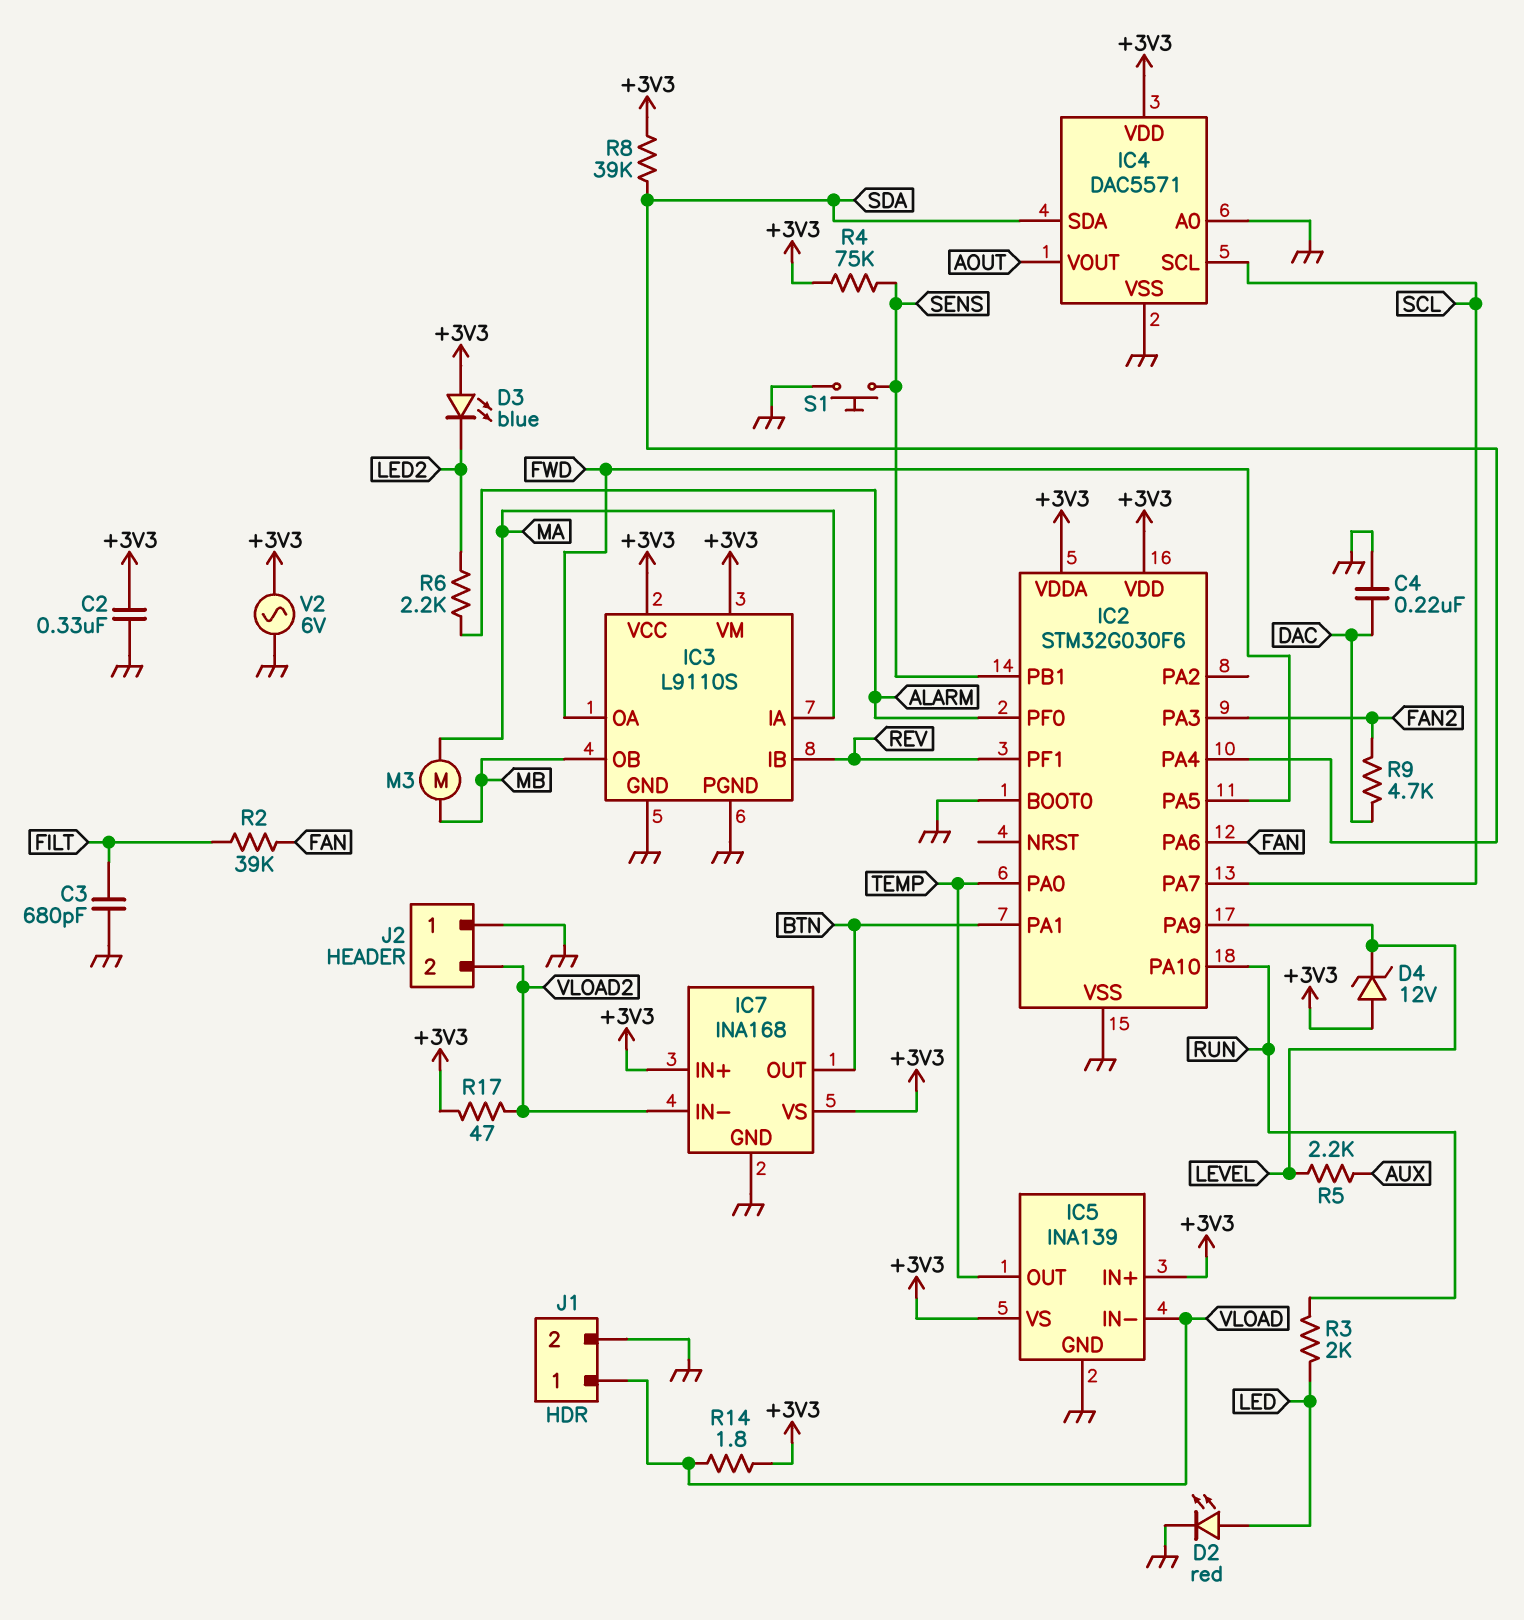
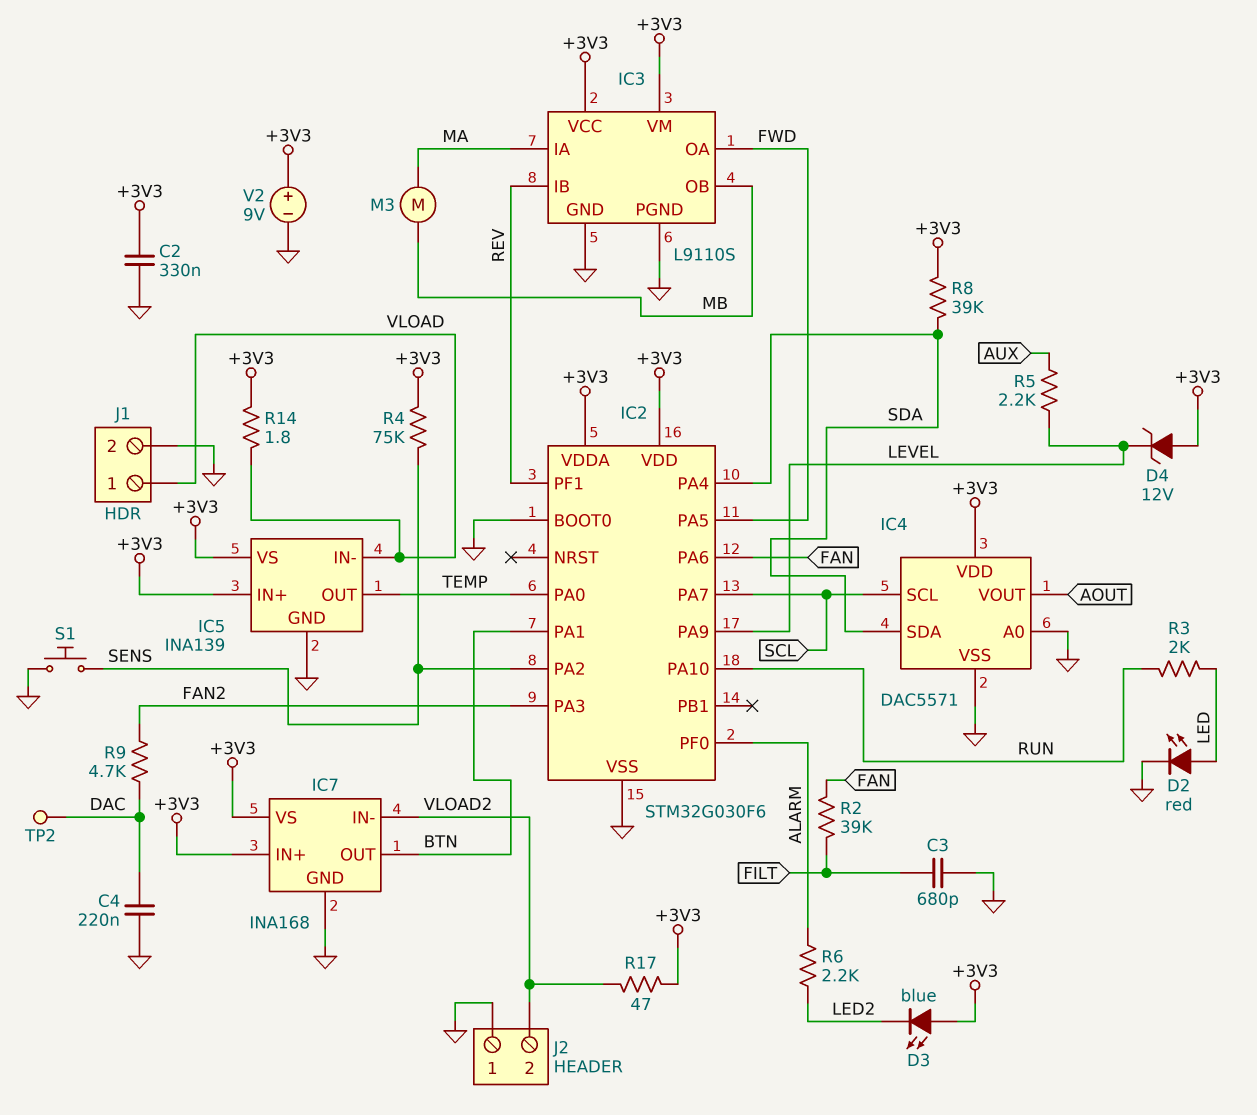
IC2 pin PA2: none -> SENS
IC2 pin PB1: SENS -> none
TP2: none -> test point (DAC)
V2: AC 6V (+3V3, GND) -> 9V (plus +3V3, minus GND)

